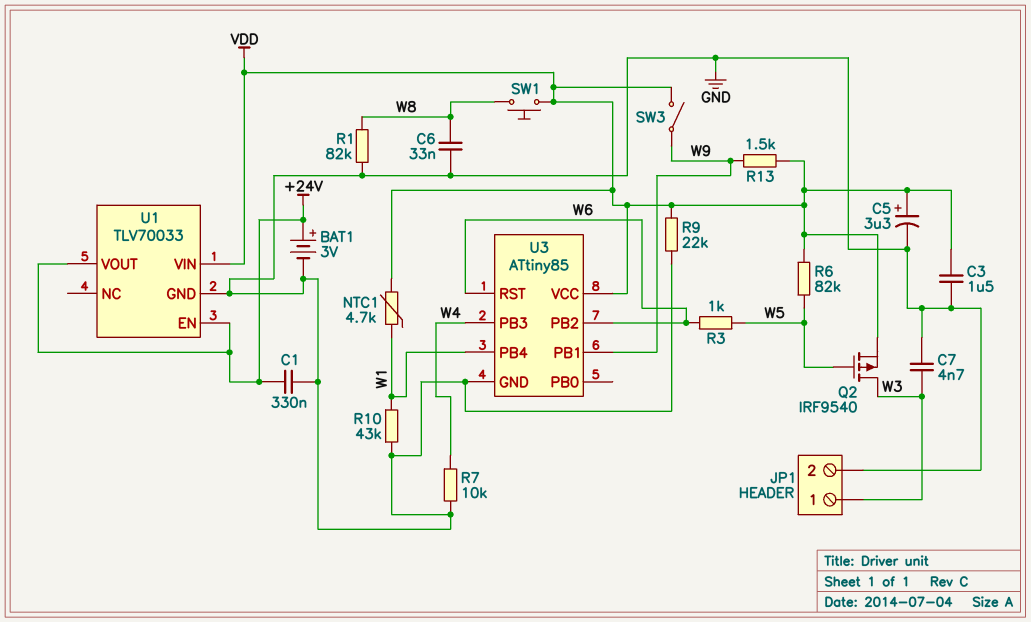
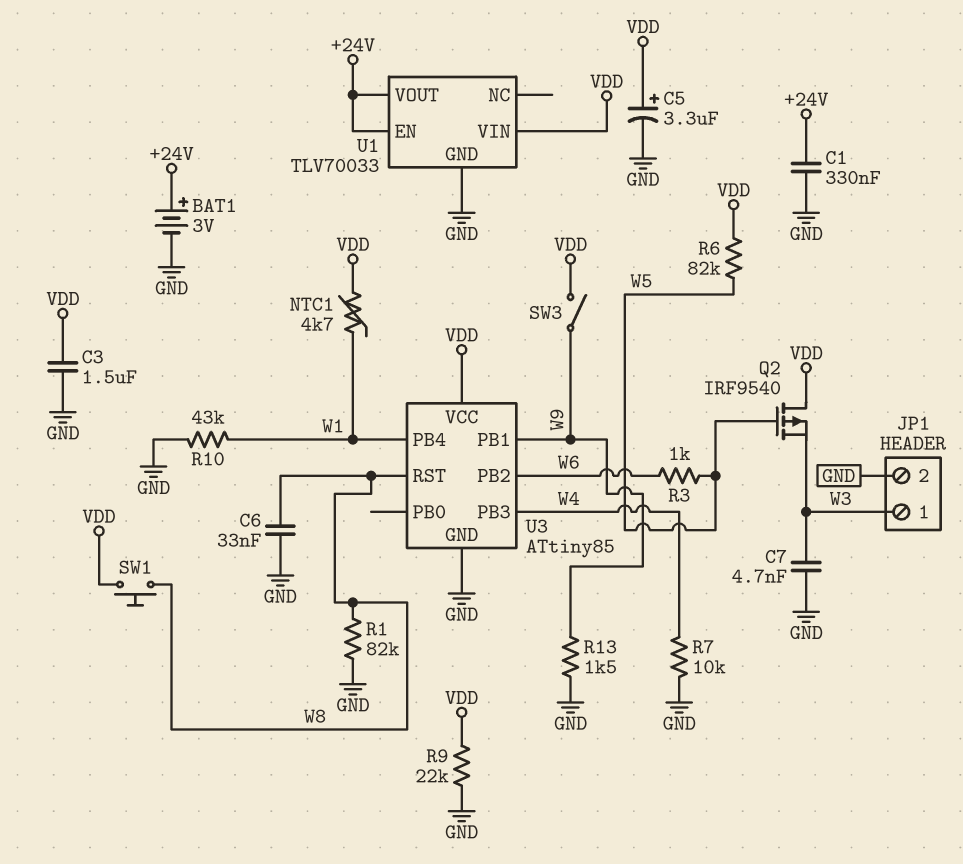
Q2: PMOS IRF9540 (G W5, D W3, S VDD) -> PMOS IRF9540 (G W5, D VDD, S W3)
R13: 1.5k (VDD, W9) -> 1.5k (GND, W9)
U3 pin RST: W6 -> W8

